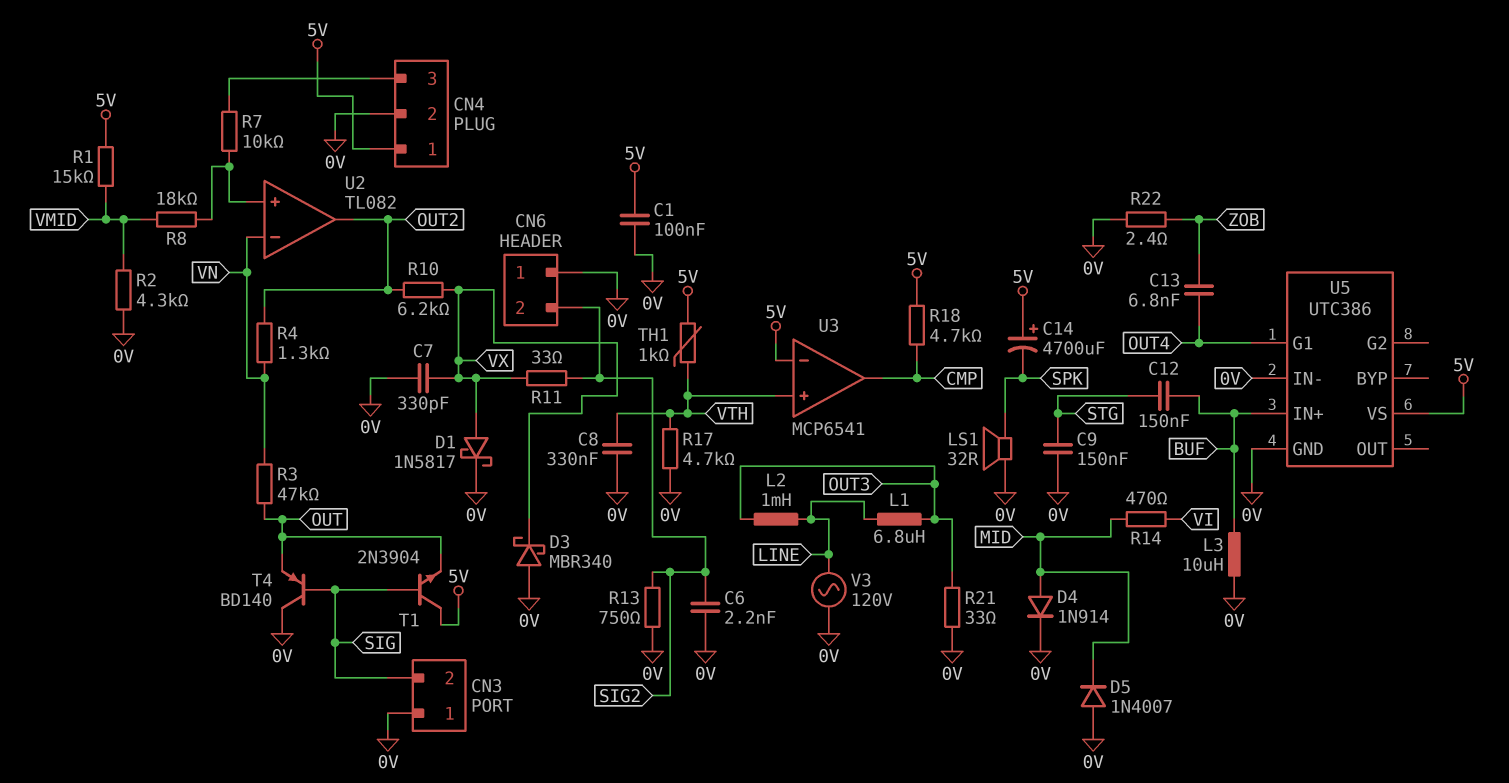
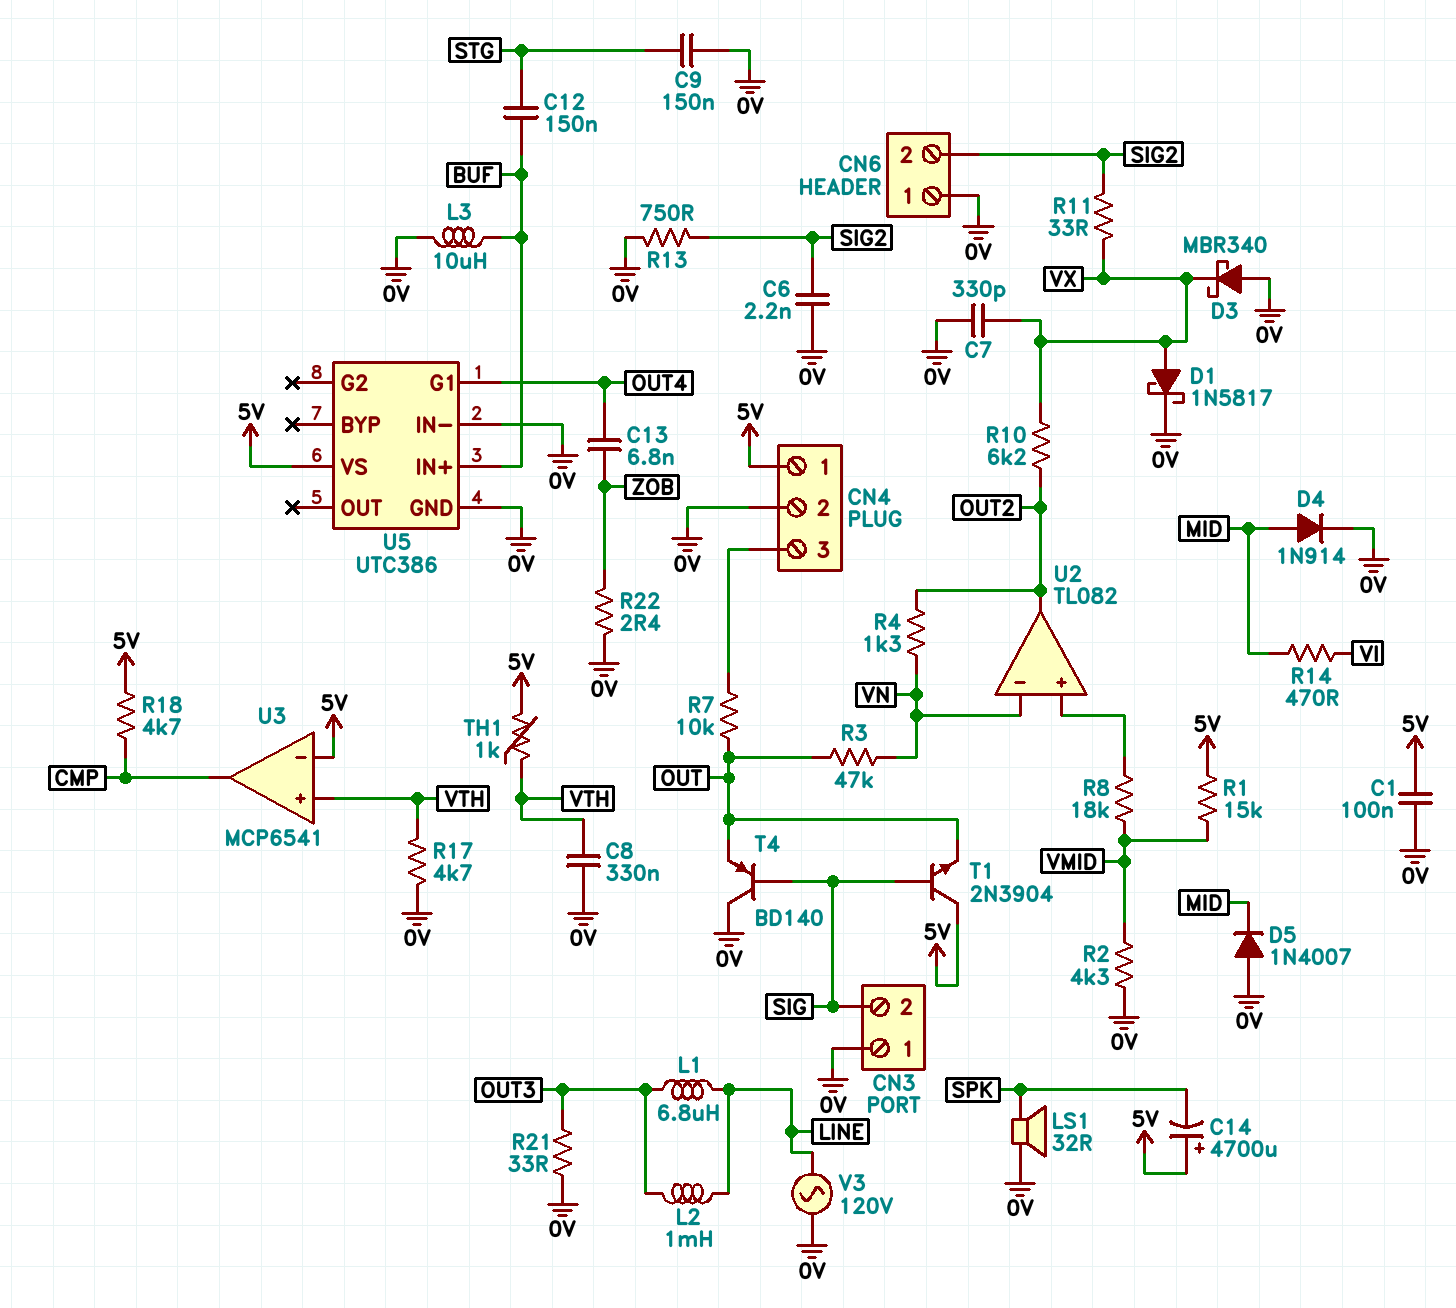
R7: 10k (CN4/3, U2/in+) -> 10k (CN4/3, OUT)

